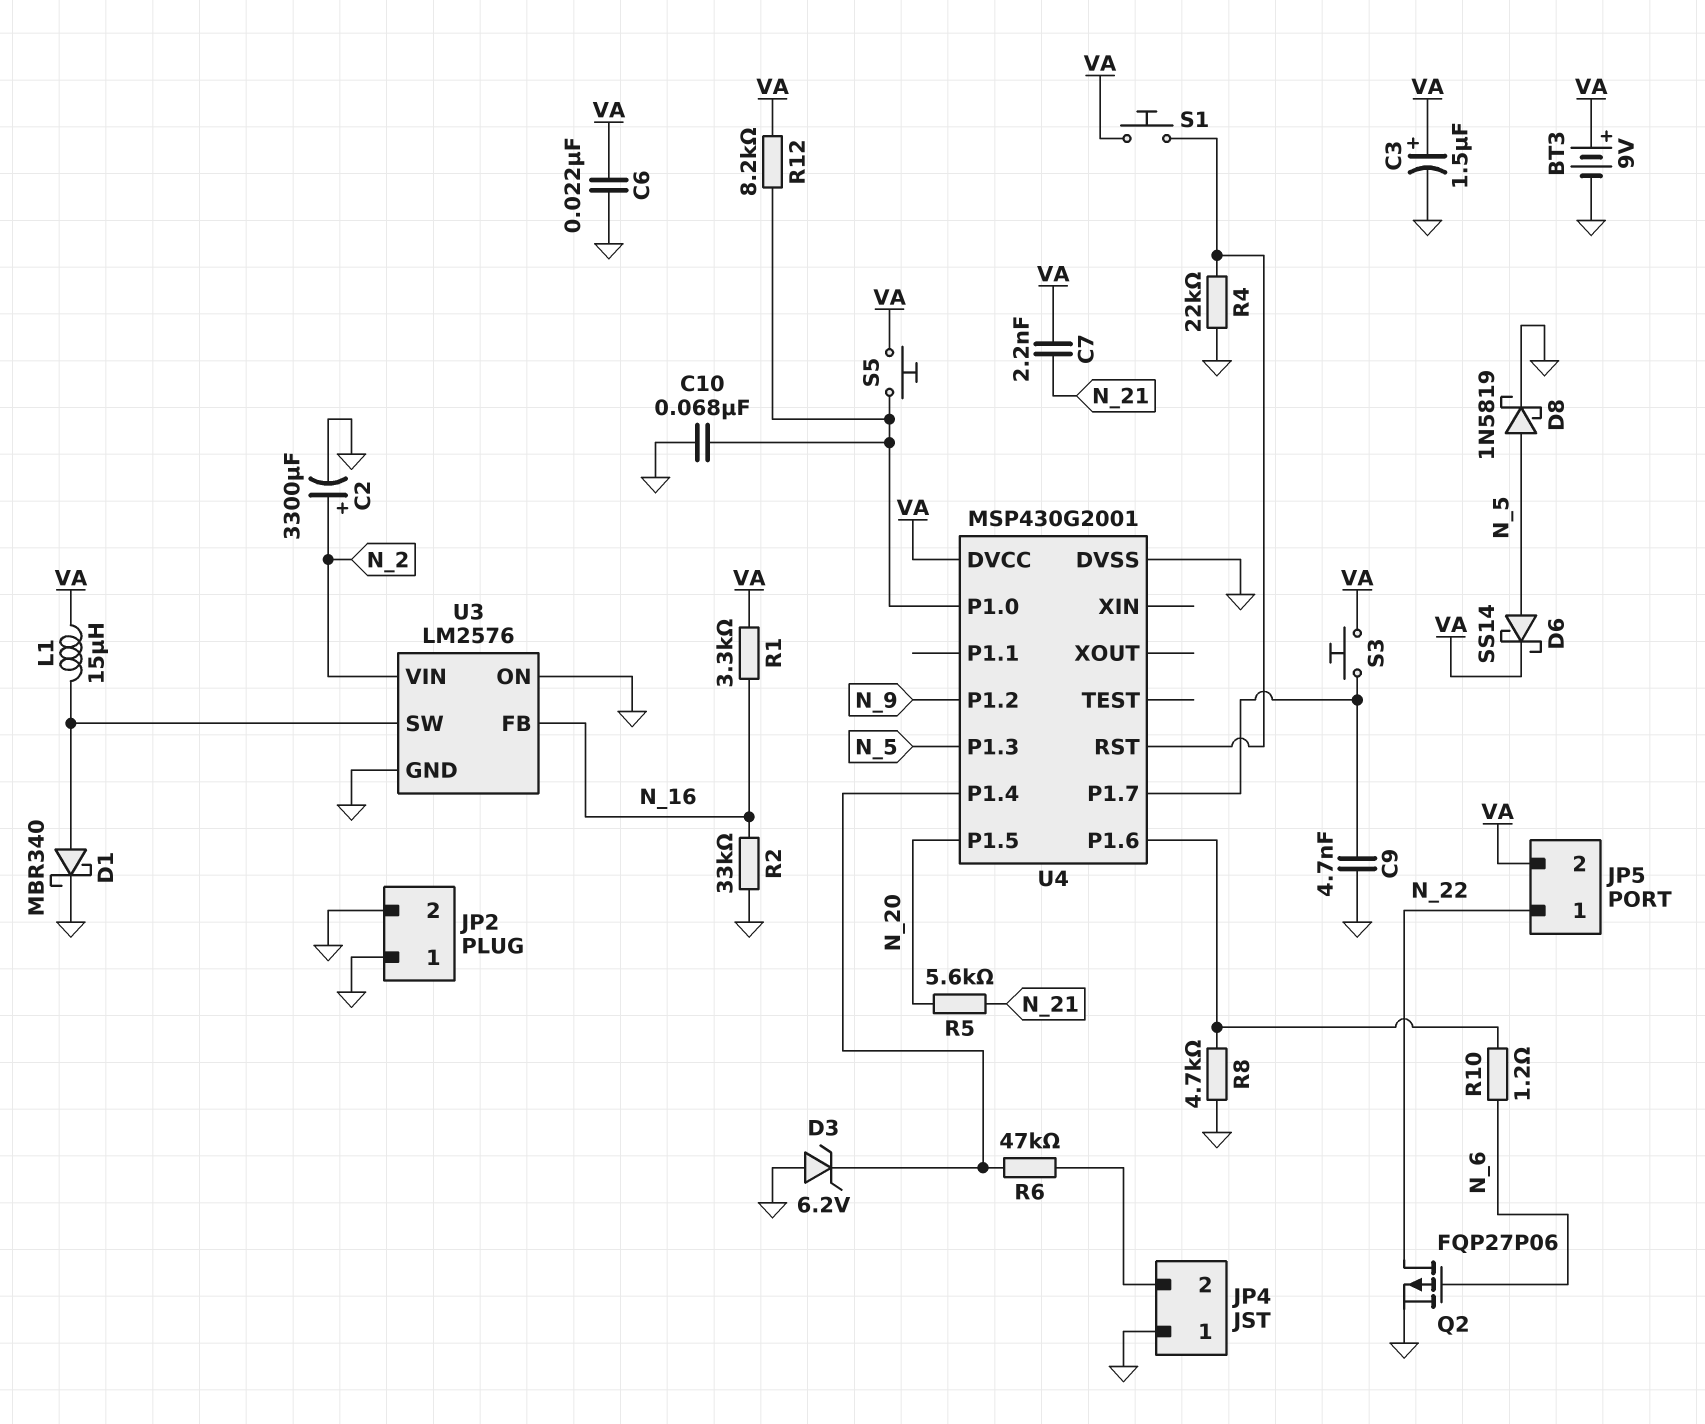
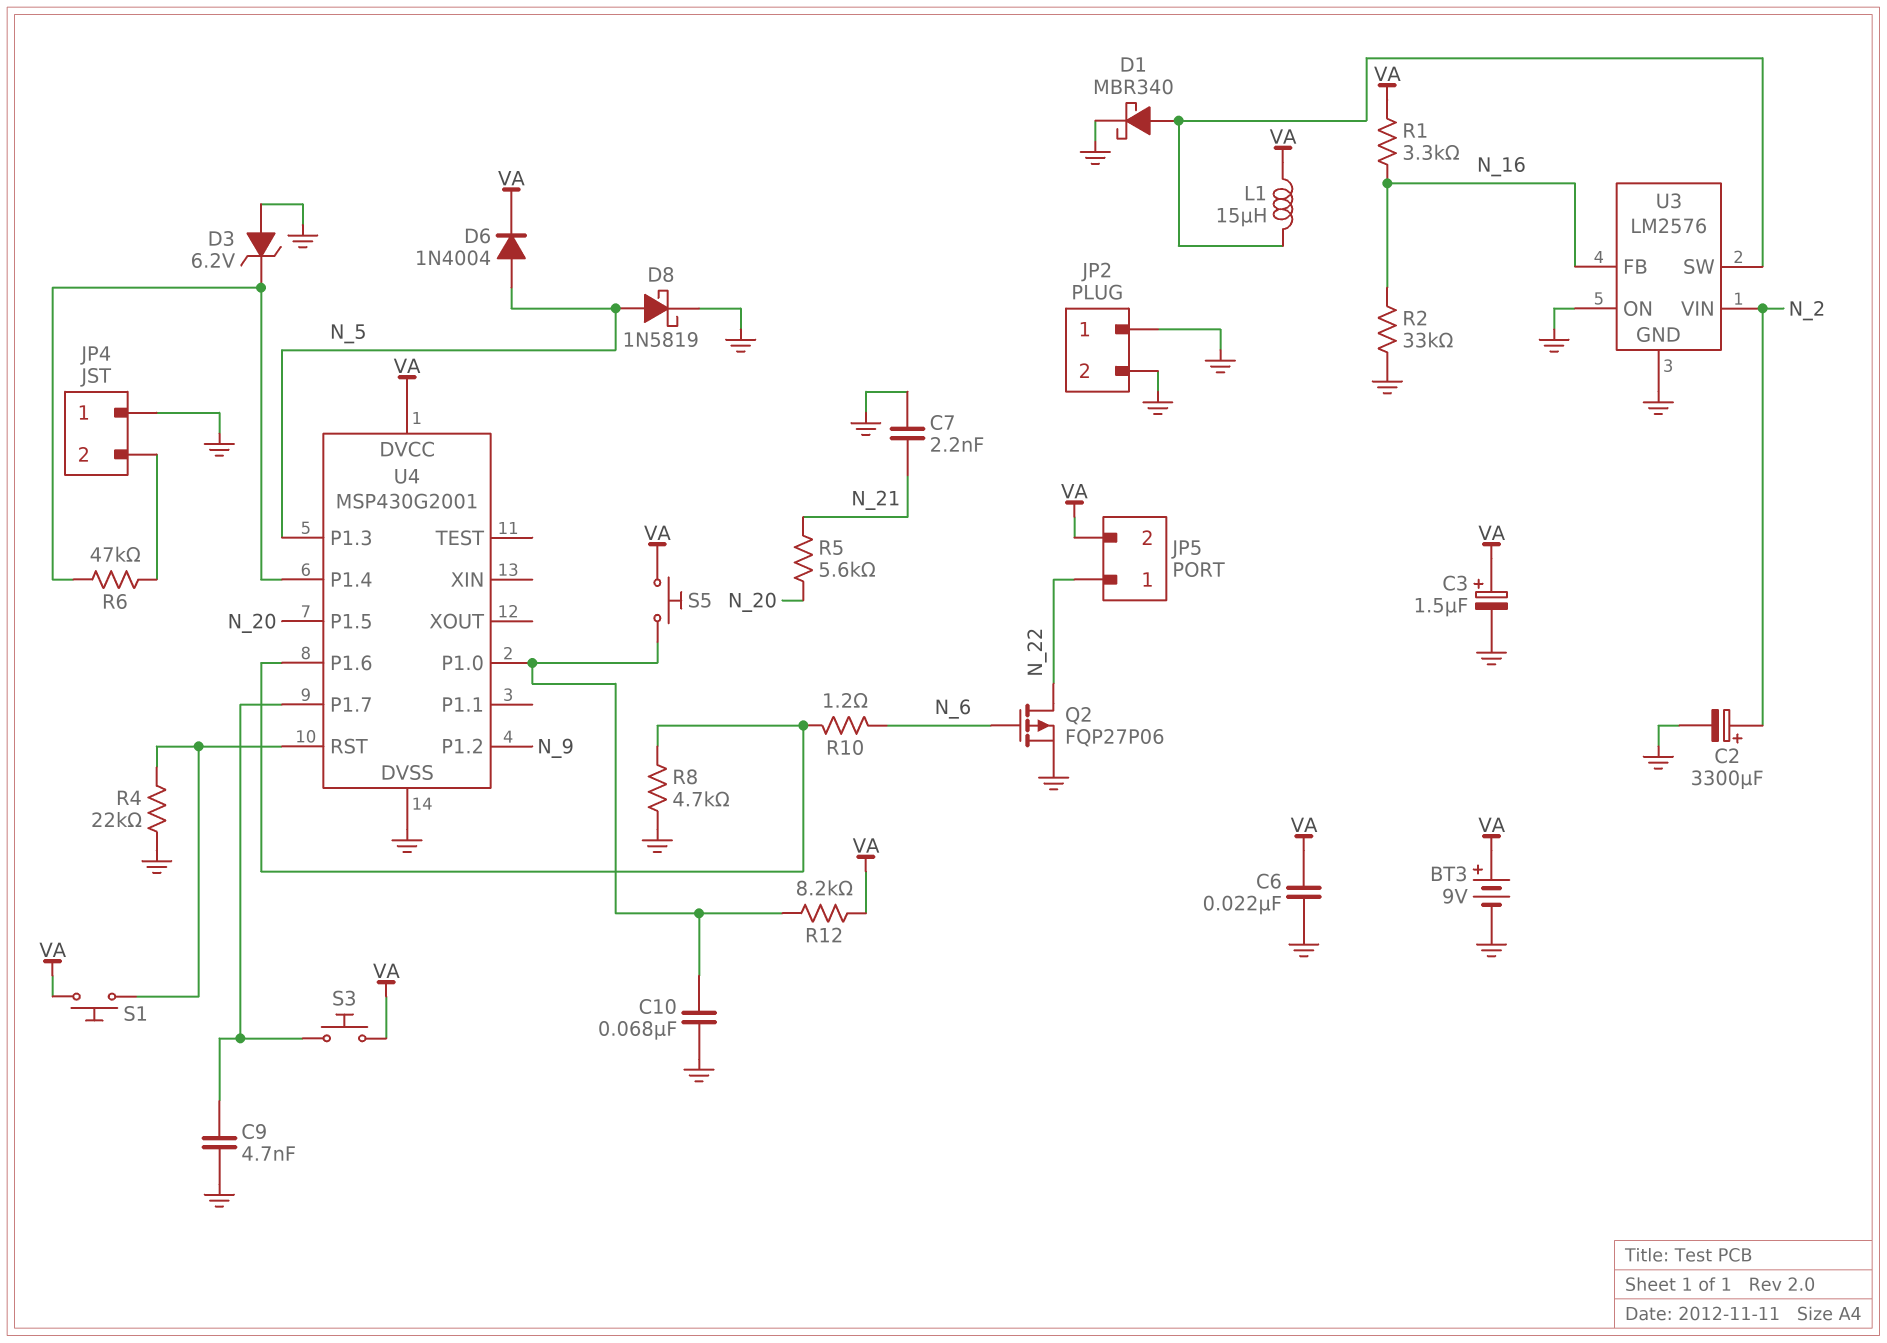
C7: 2.2nF (N_21, VA) -> 2.2nF (GND, N_21)
D6: schottky SS14 (A N_5, K VA) -> diode 1N4004 (A N_5, K VA)

